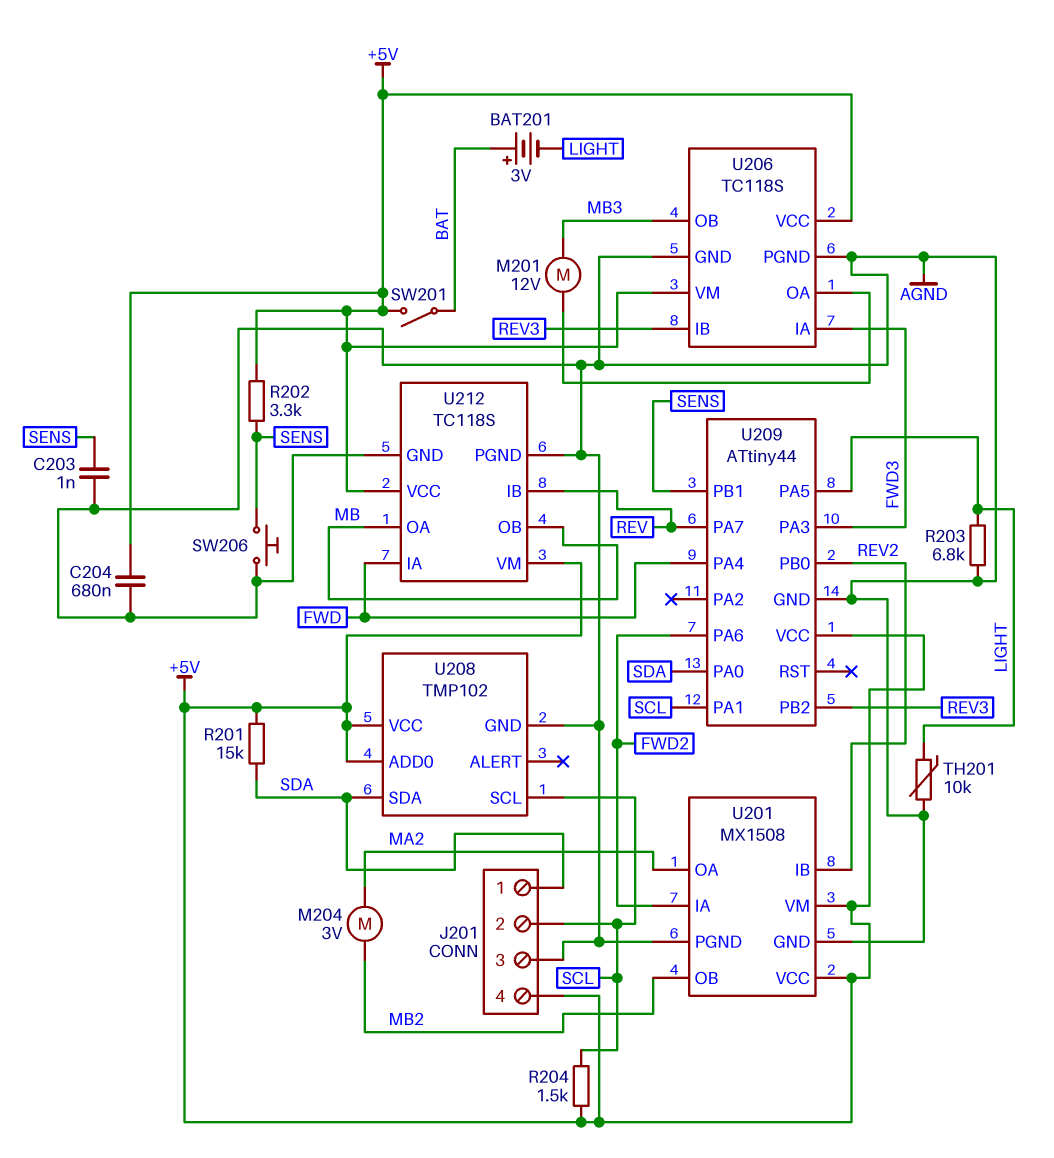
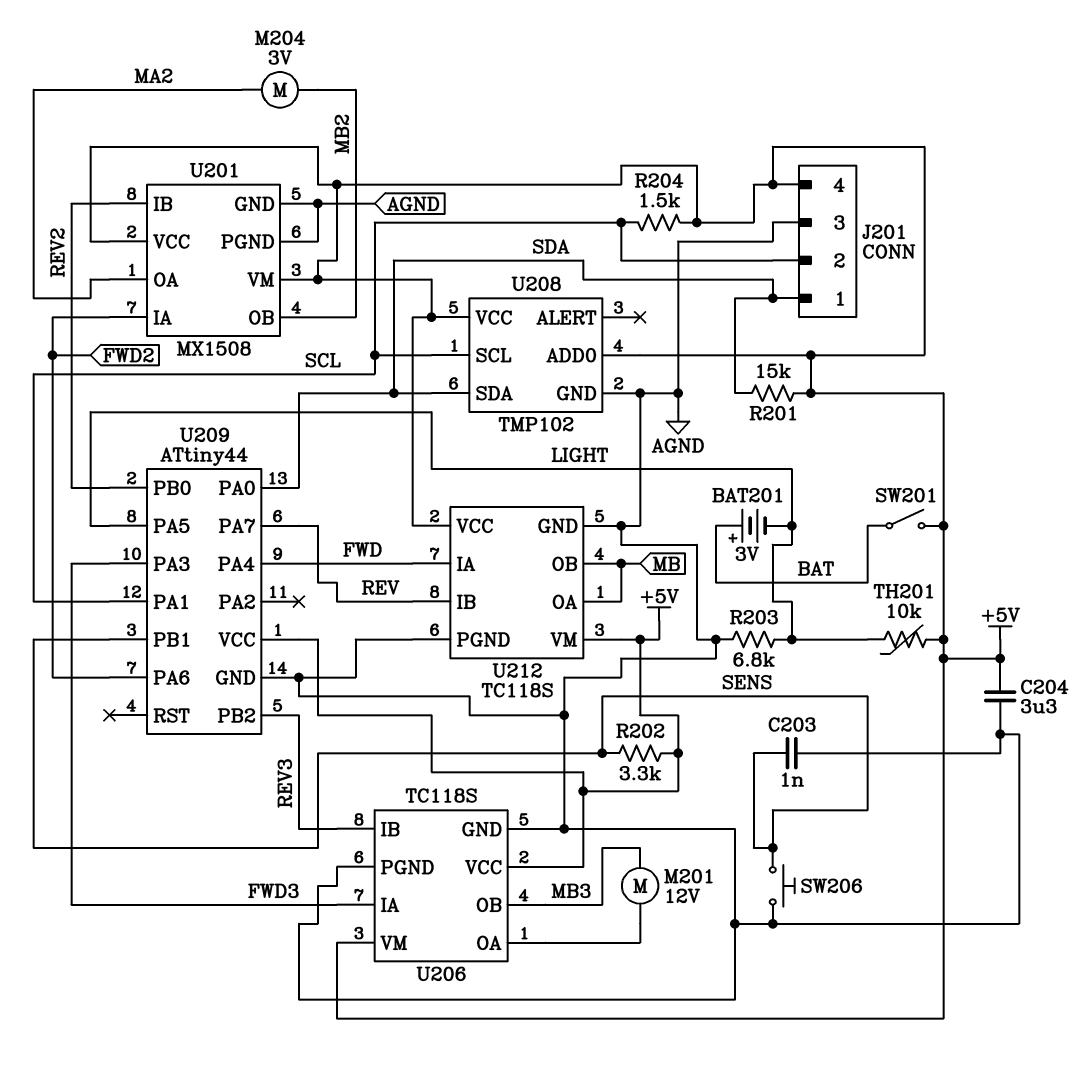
C204: 680nF (+5V, AGND) -> 3.3uF (+5V, AGND)
TH201: 10k (AGND, LIGHT) -> 10k (+5V, LIGHT)

